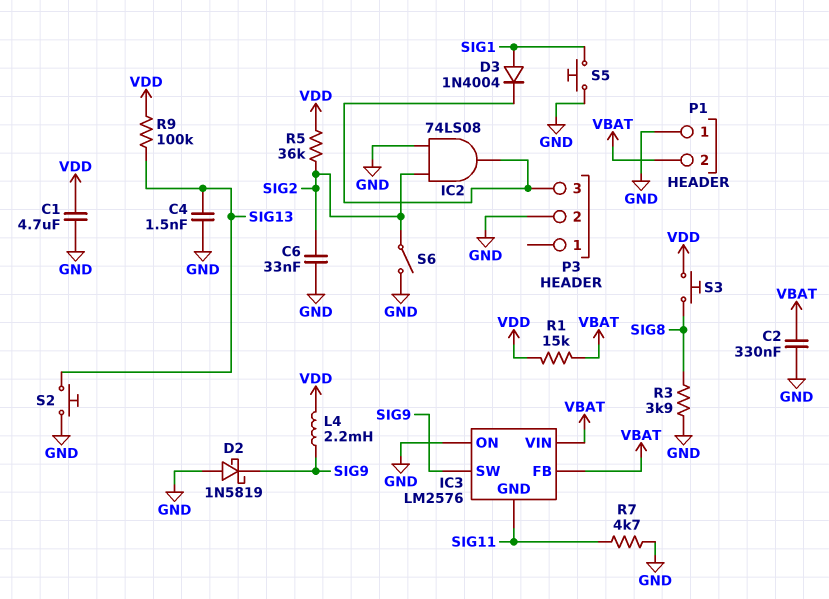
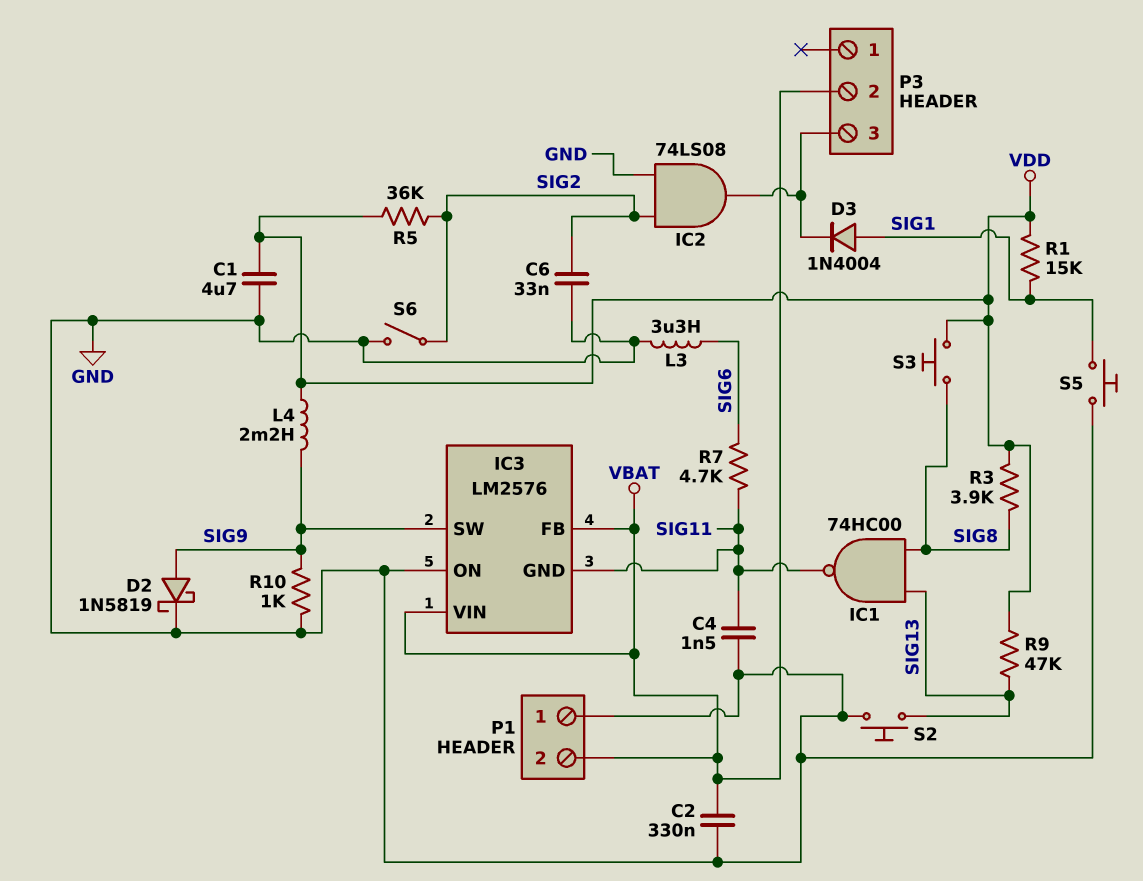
C4: 1.5nF (GND, SIG13) -> 1.5nF (GND, SIG11)
D2: schottky 1N5819 (A GND, K SIG9) -> schottky 1N5819 (A SIG9, K GND)
IC1: none -> NAND 74HC00 (in SIG8, in SIG13, out SIG11)
L3: none -> 3.3uH (GND, SIG6)
P3 pin 2: GND -> VBAT
R1: 15k (VBAT, VDD) -> 15k (SIG1, VDD)
R3: 3.9k (GND, SIG8) -> 3.9k (SIG8, VDD)
R7: 4.7k (GND, SIG11) -> 4.7k (SIG6, SIG11)
R9: 100k (SIG13, VDD) -> 47k (SIG13, VDD)
R10: none -> 1k (GND, SIG9)

